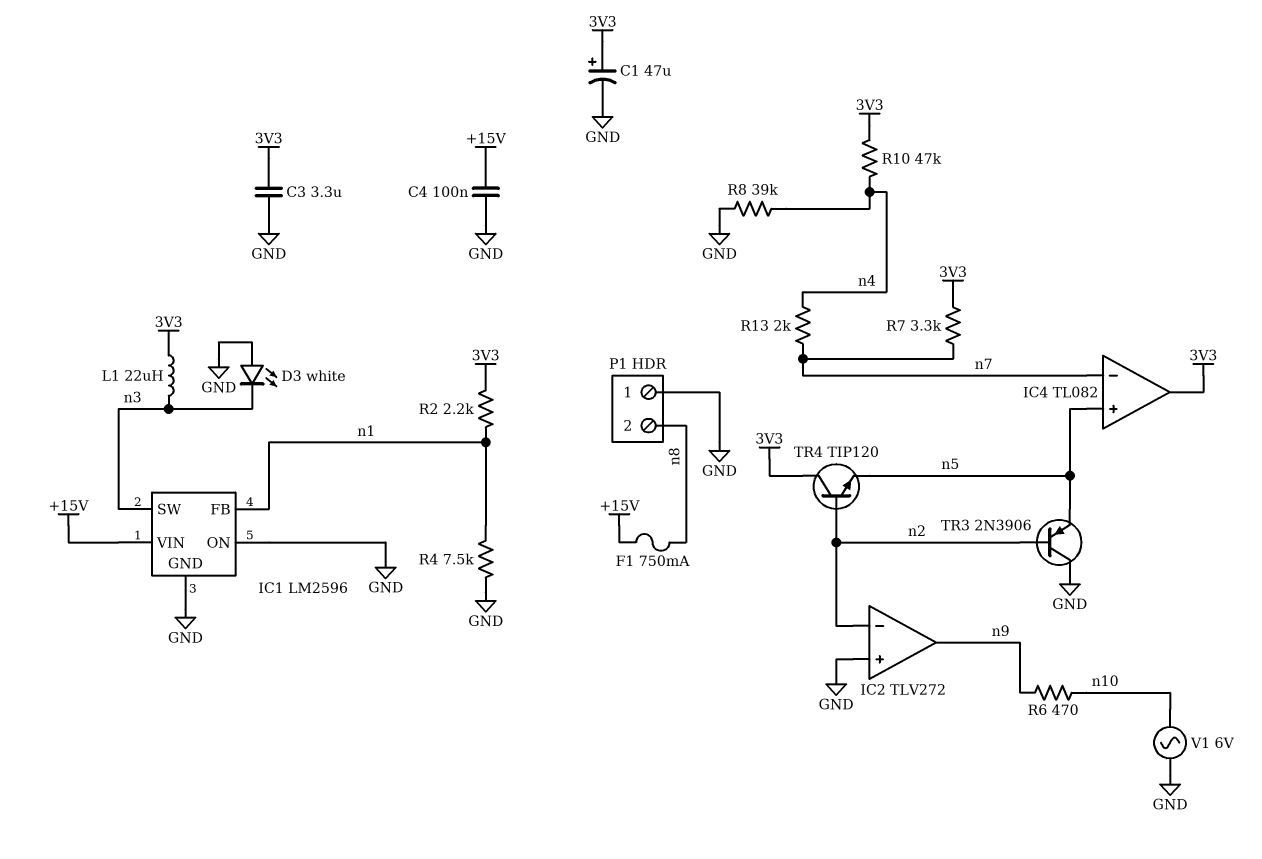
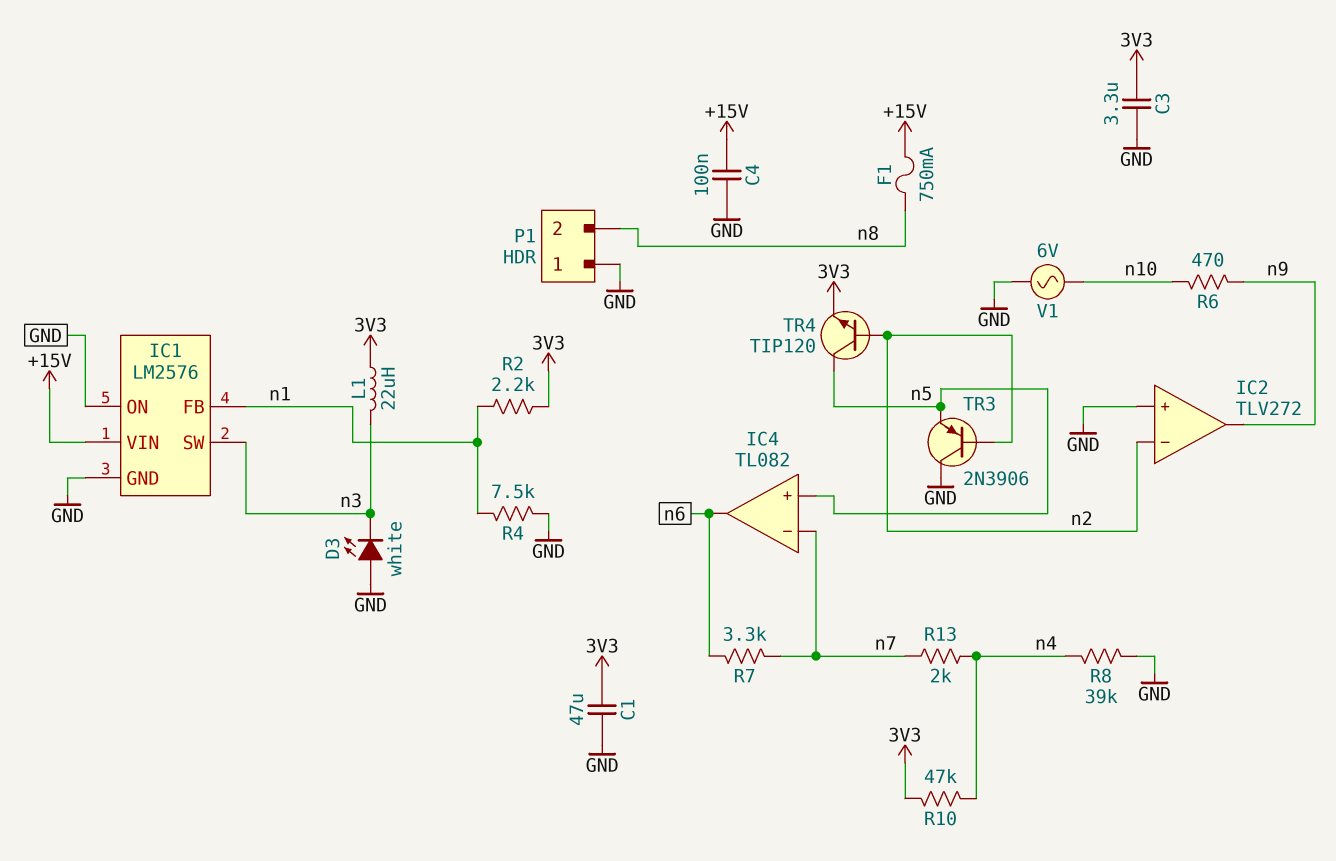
C1: 47uF (plus 3V3, minus GND) -> 47uF (3V3, GND)
IC1: LM2596 -> LM2576
IC4 pin out: 3V3 -> n6
R7: 3.3k (3V3, n7) -> 3.3k (n6, n7)
TR4: NPN TIP120 (B n2, C 3V3, E n5) -> NPN TIP120 (B n2, C n5, E 3V3)

